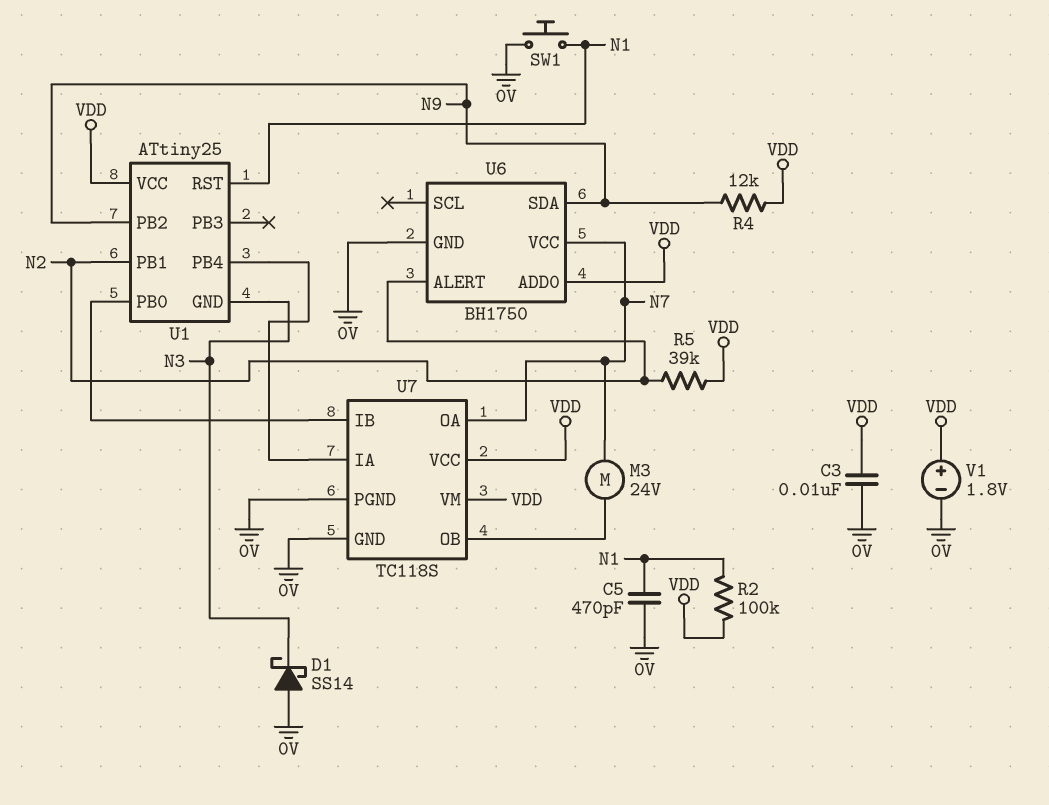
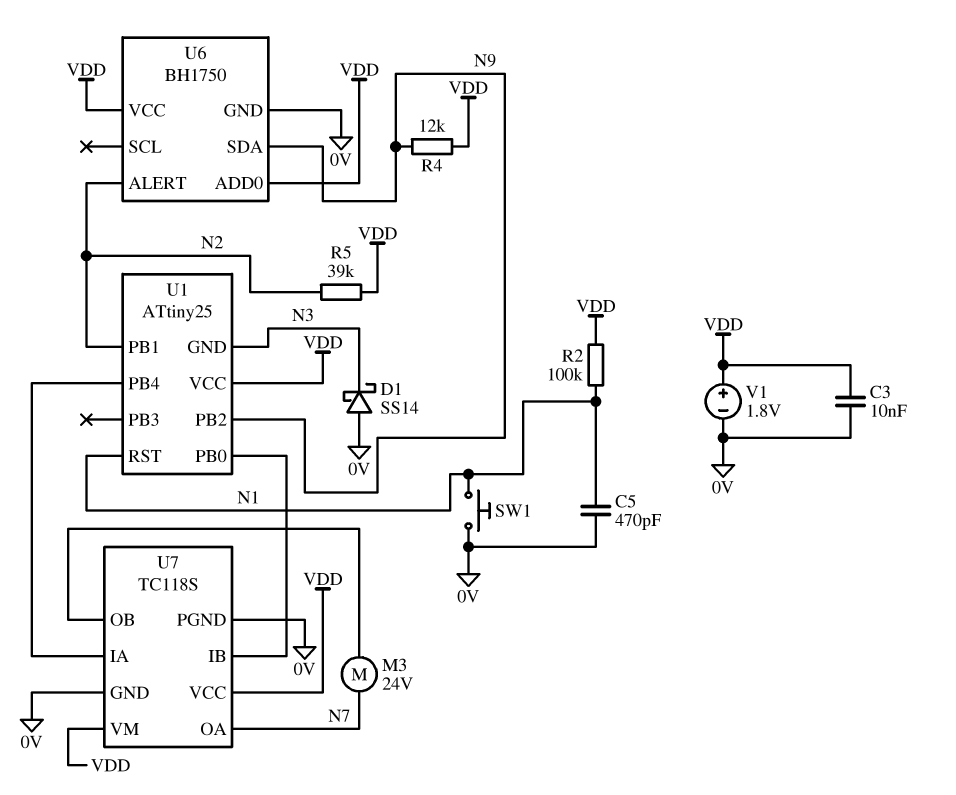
U6 pin VCC: N7 -> VDD

